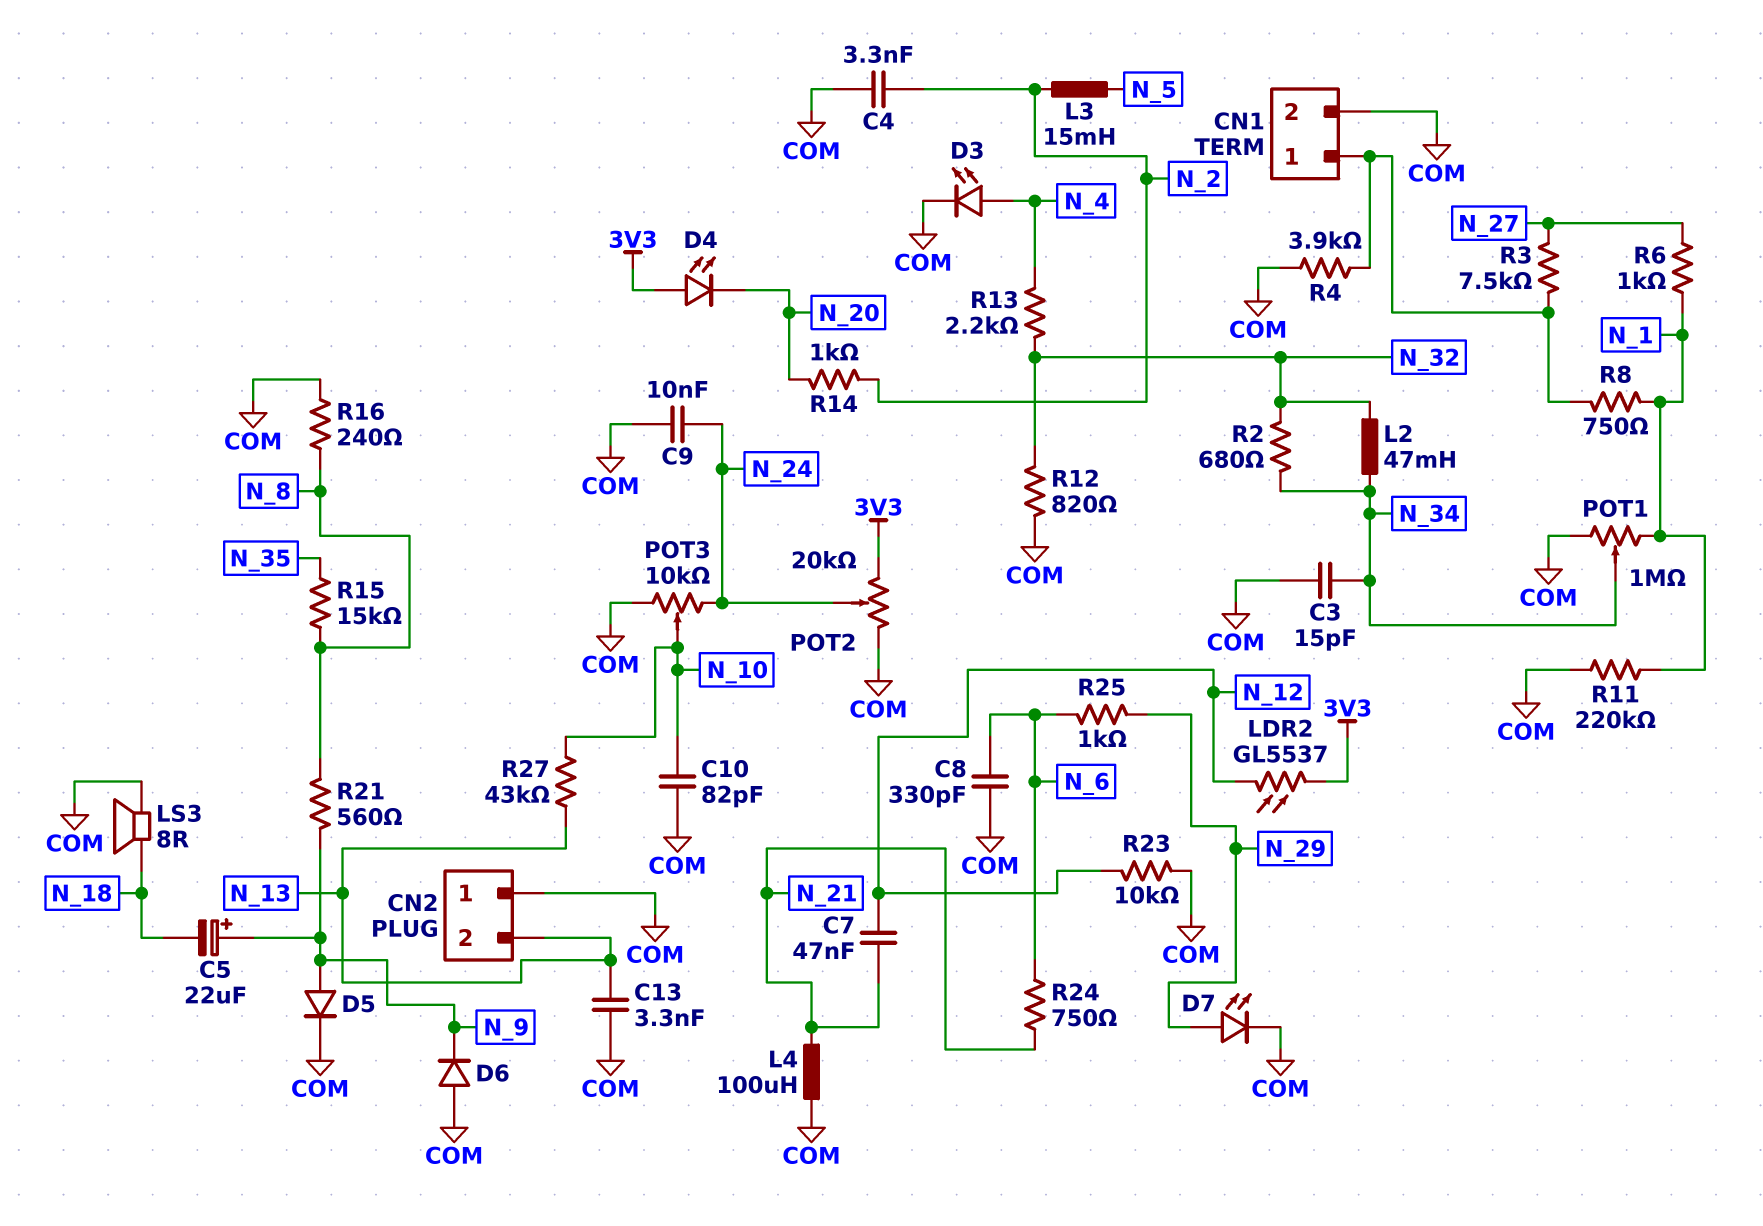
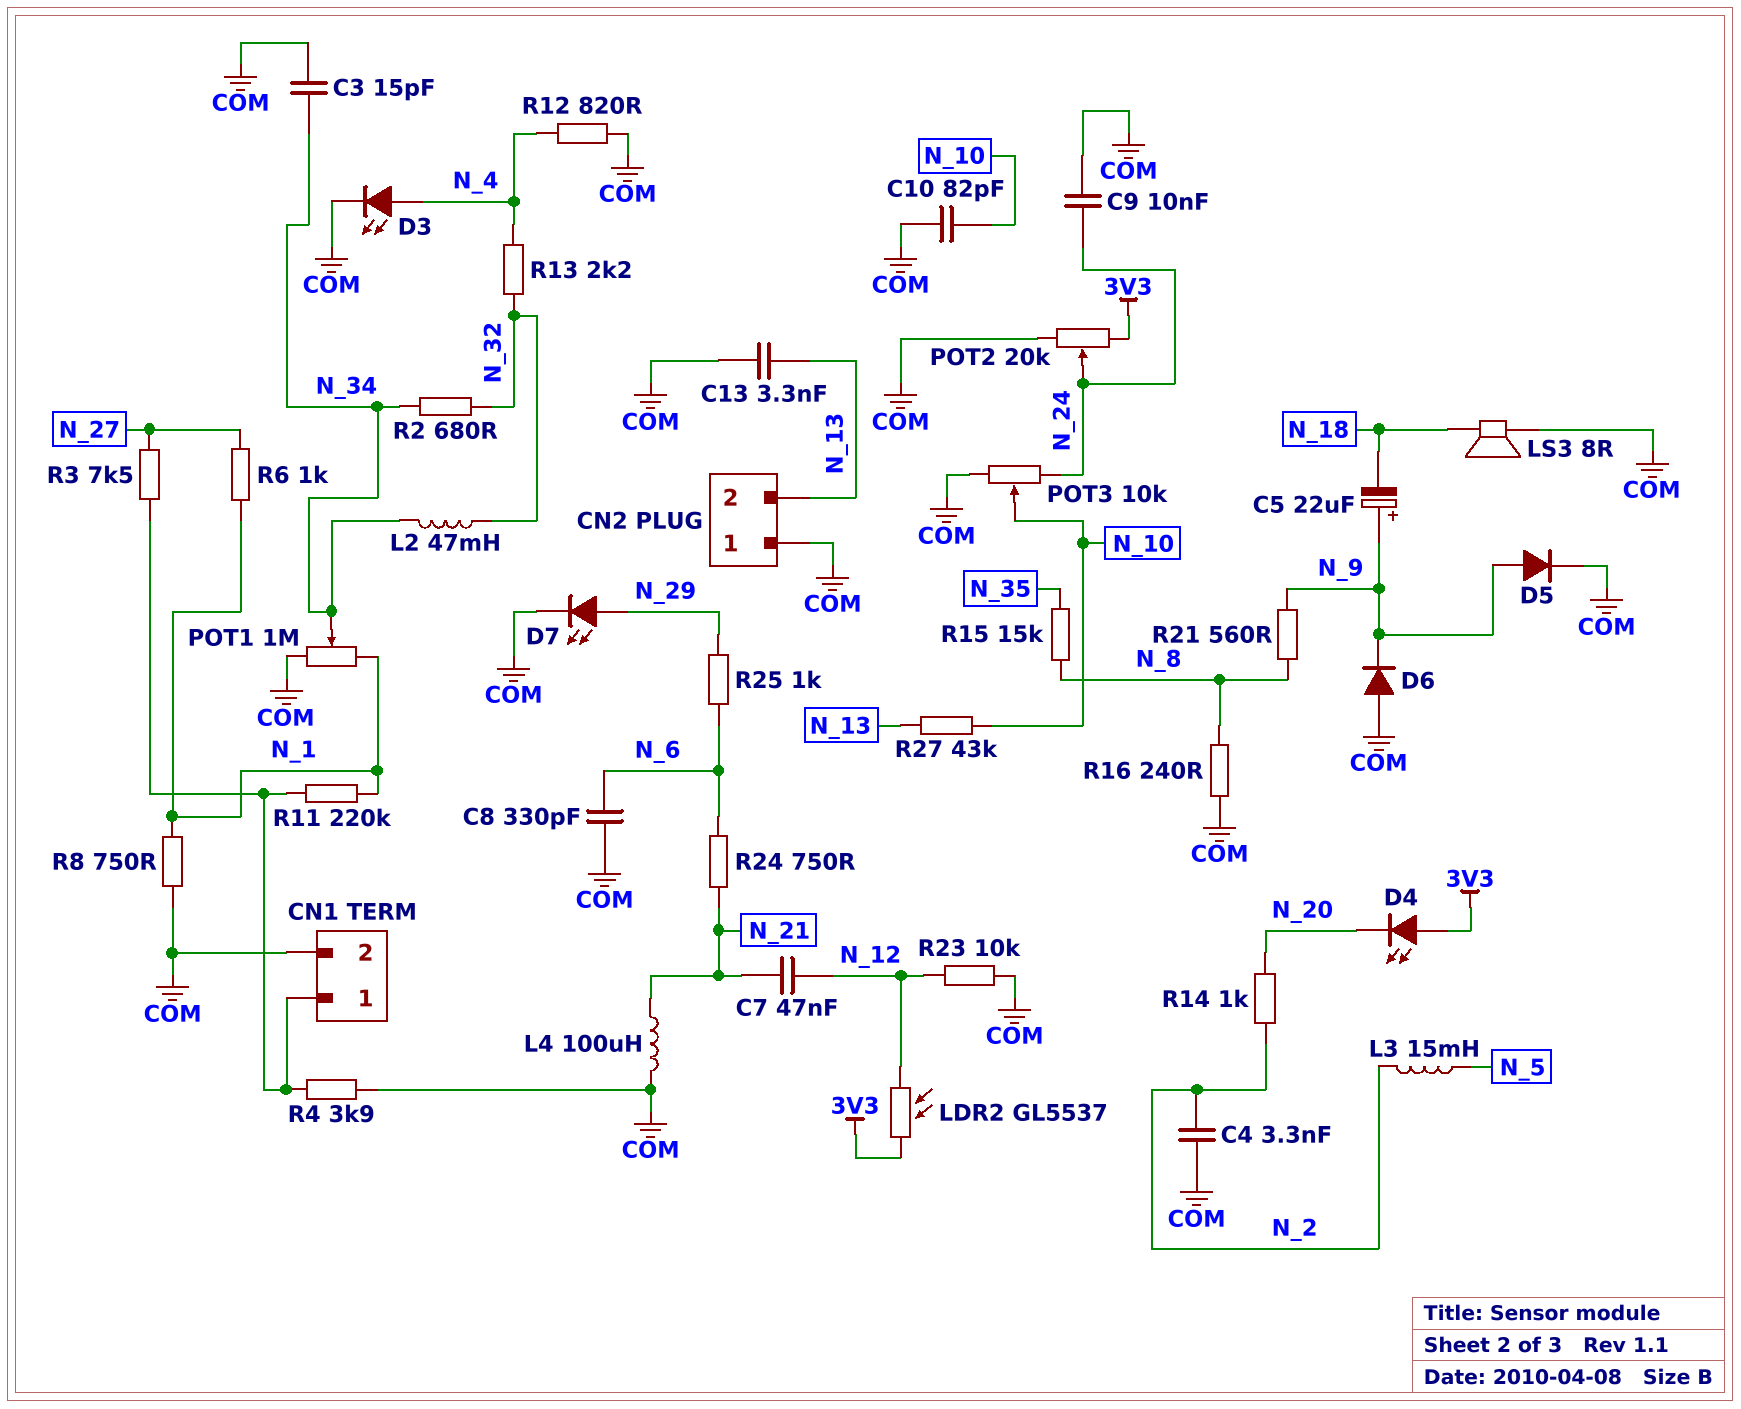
R8: 750 (CN1/1, N_1) -> 750 (COM, N_1)
R11: 220k (COM, N_1) -> 220k (CN1/1, N_1)
R12: 820 (COM, N_32) -> 820 (COM, N_4)

